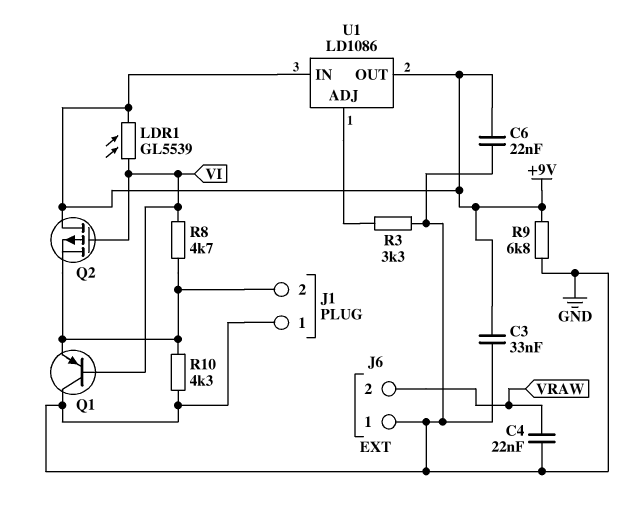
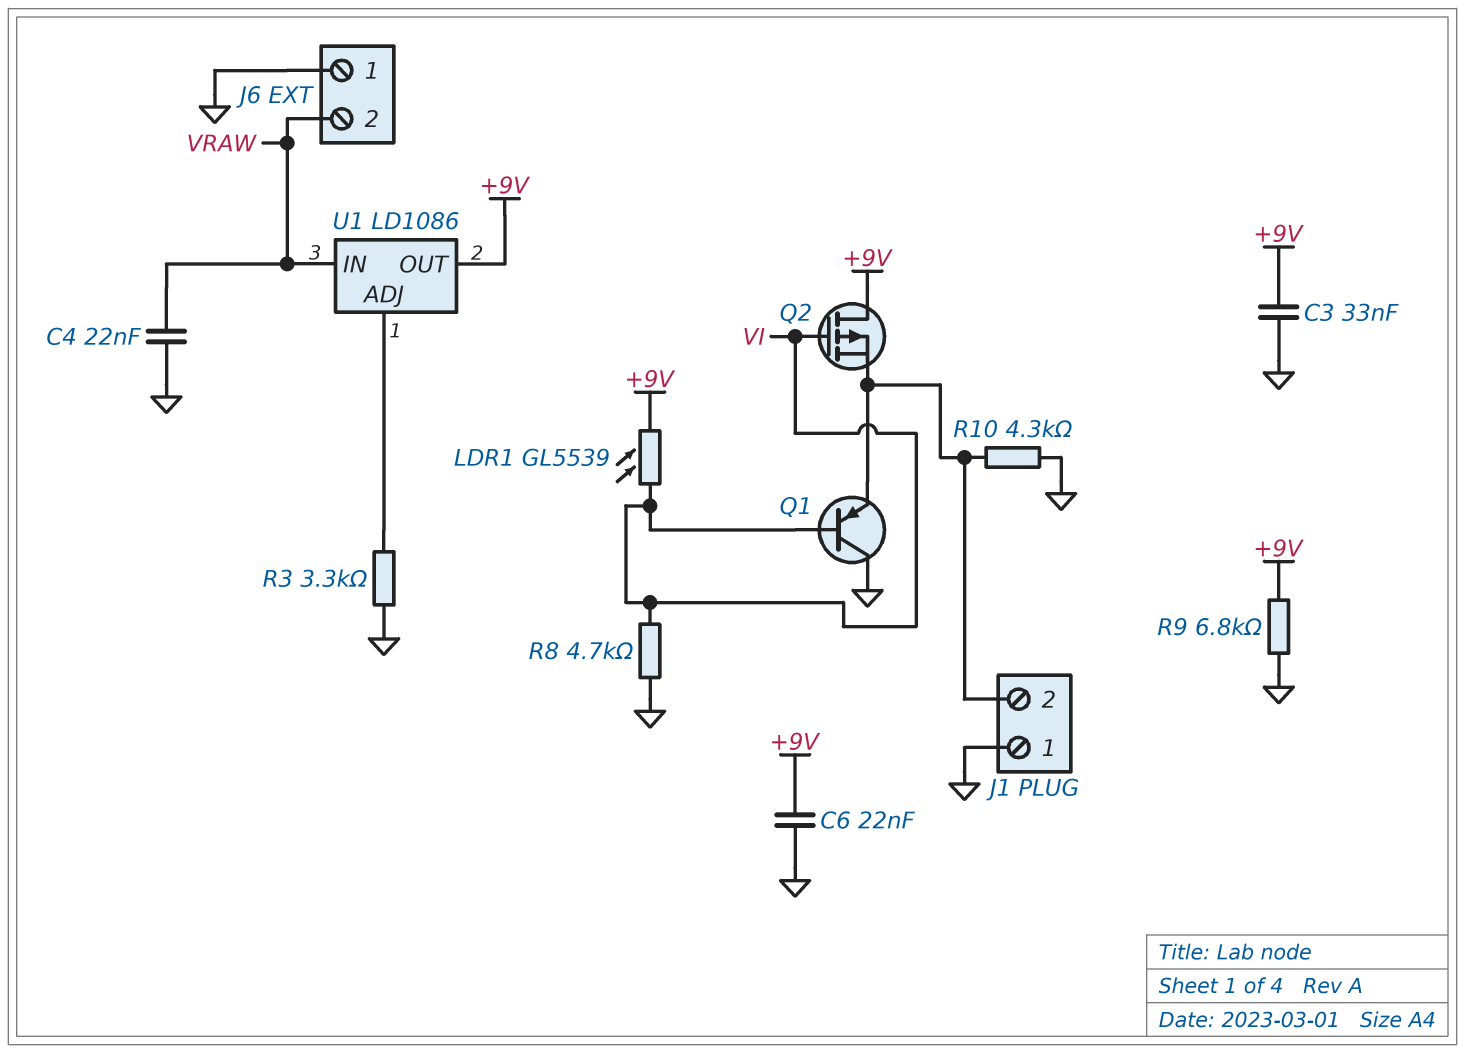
R8: 4.7k (J1/2, VI) -> 4.7k (GND, VI)
U1 pin IN: +9V -> VRAW

